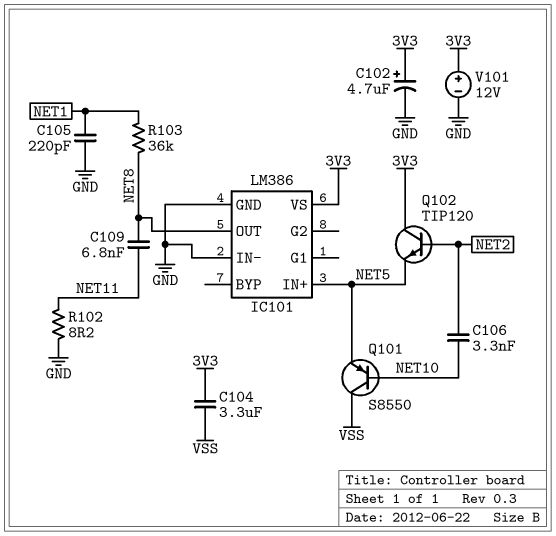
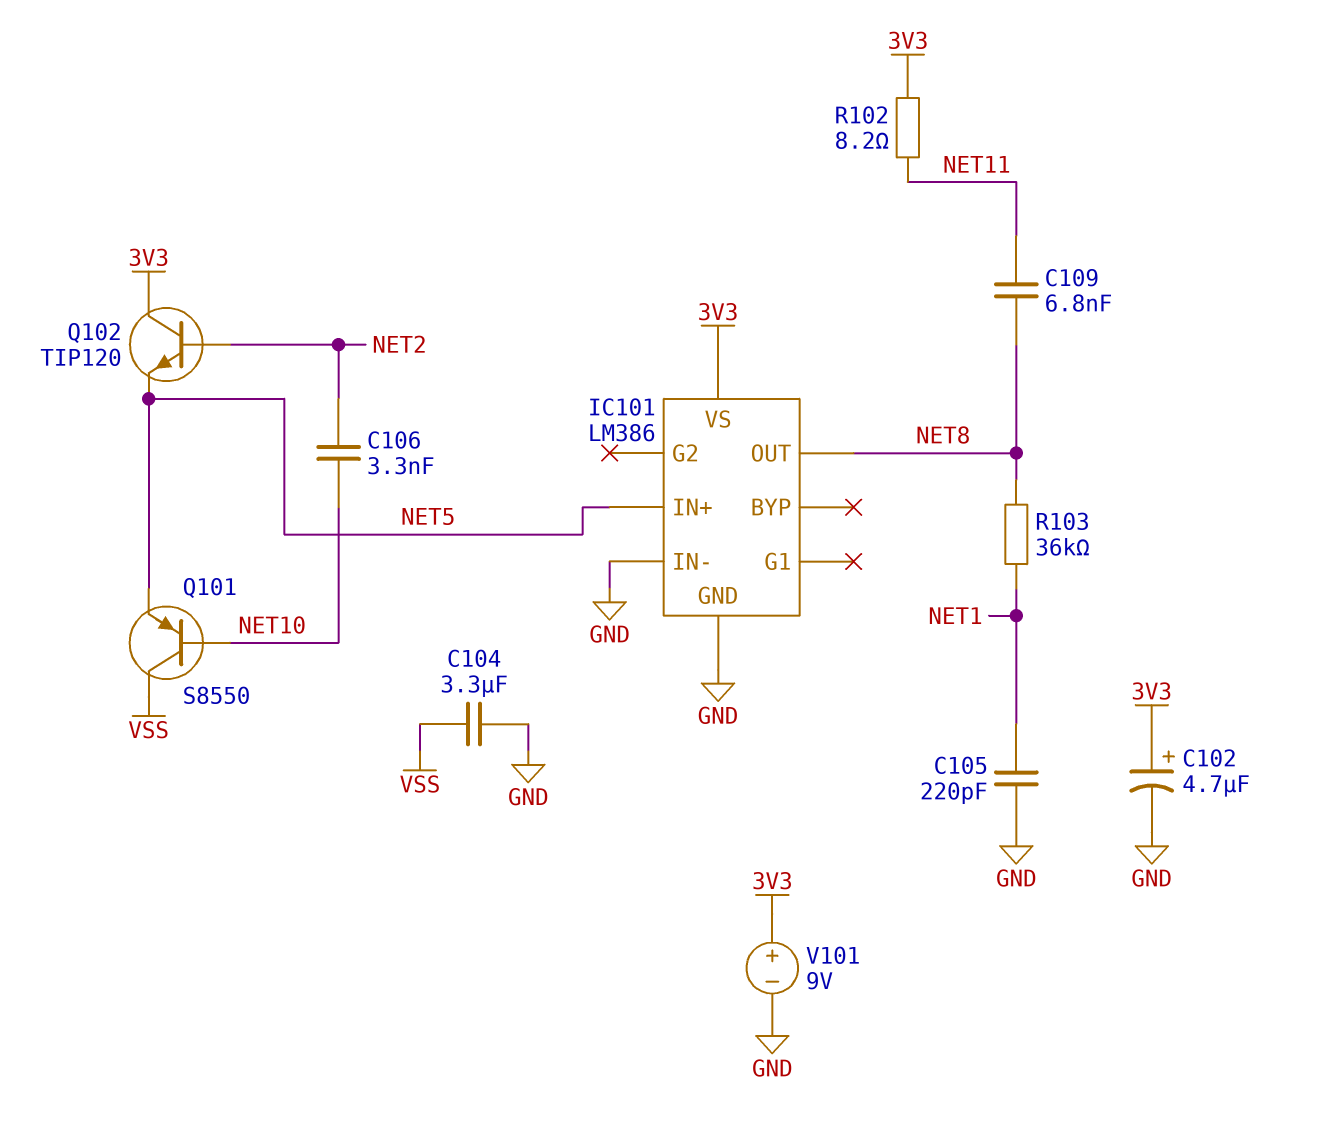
C104: 3.3uF (3V3, VSS) -> 3.3uF (GND, VSS)
R102: 8.2 (GND, NET11) -> 8.2 (3V3, NET11)
V101: 12V (plus 3V3, minus GND) -> 9V (plus 3V3, minus GND)

